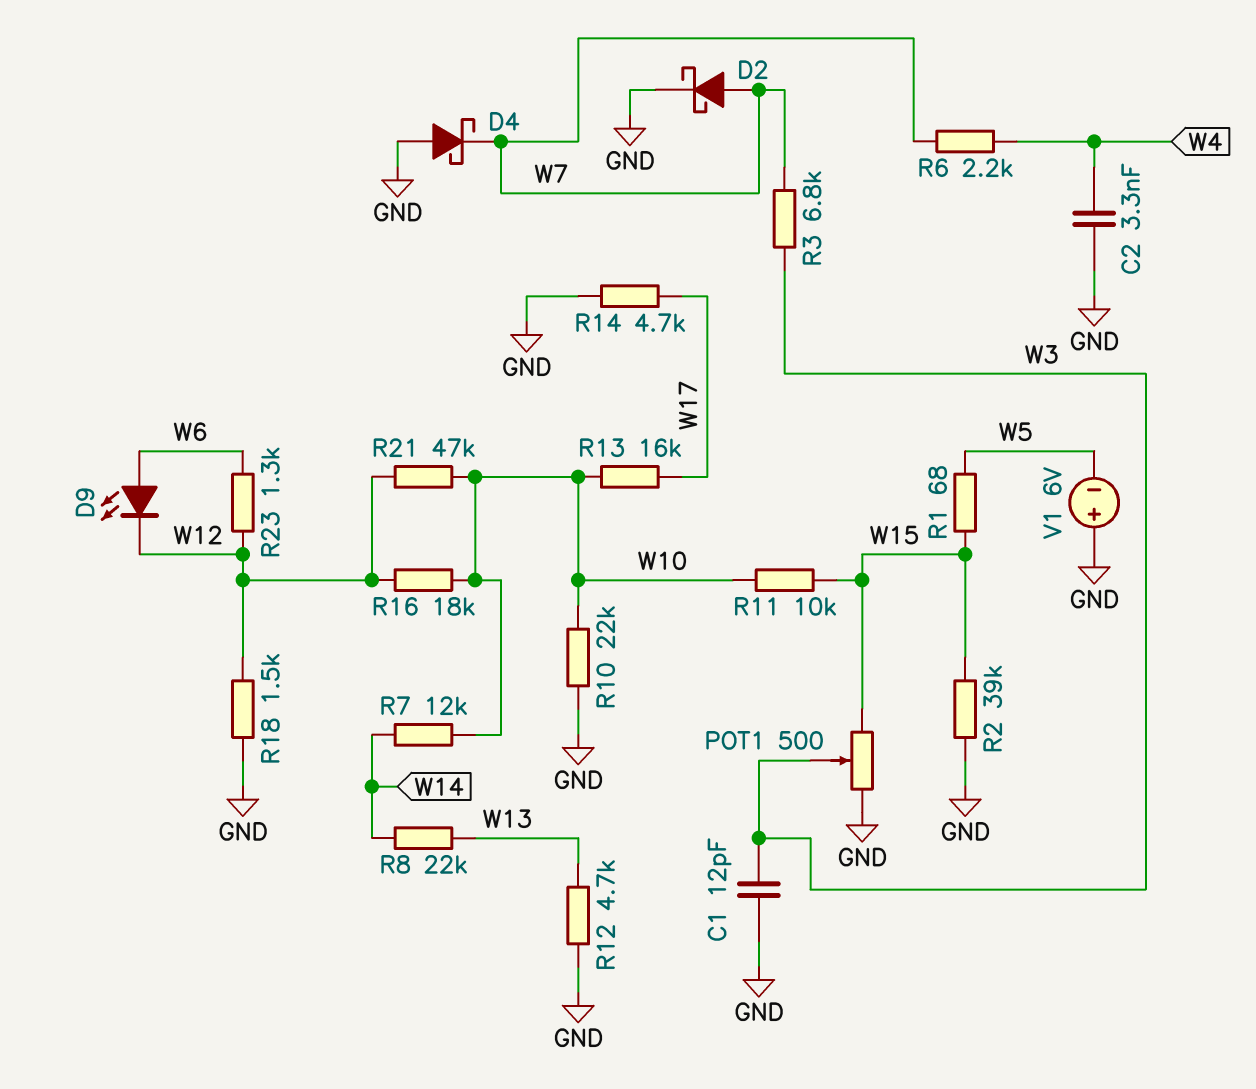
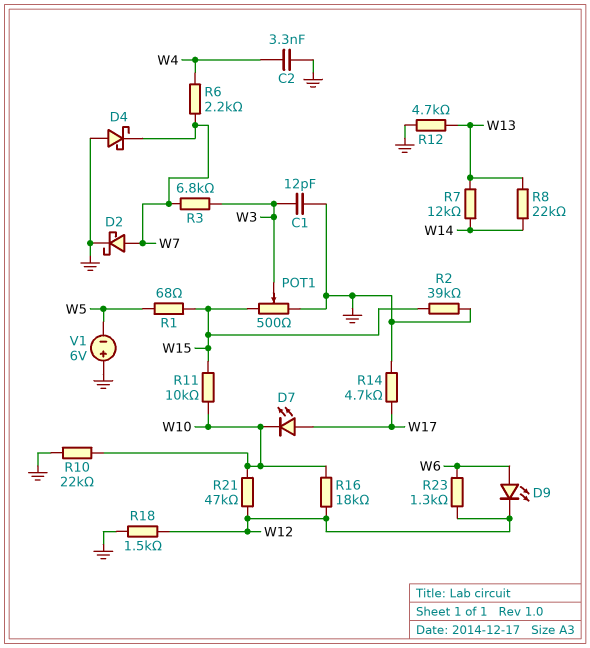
D7: none -> LED (A W17, K W10)
R7: 12k (W10, W14) -> 12k (W13, W14)
R13: 16k (W10, W17) -> none

